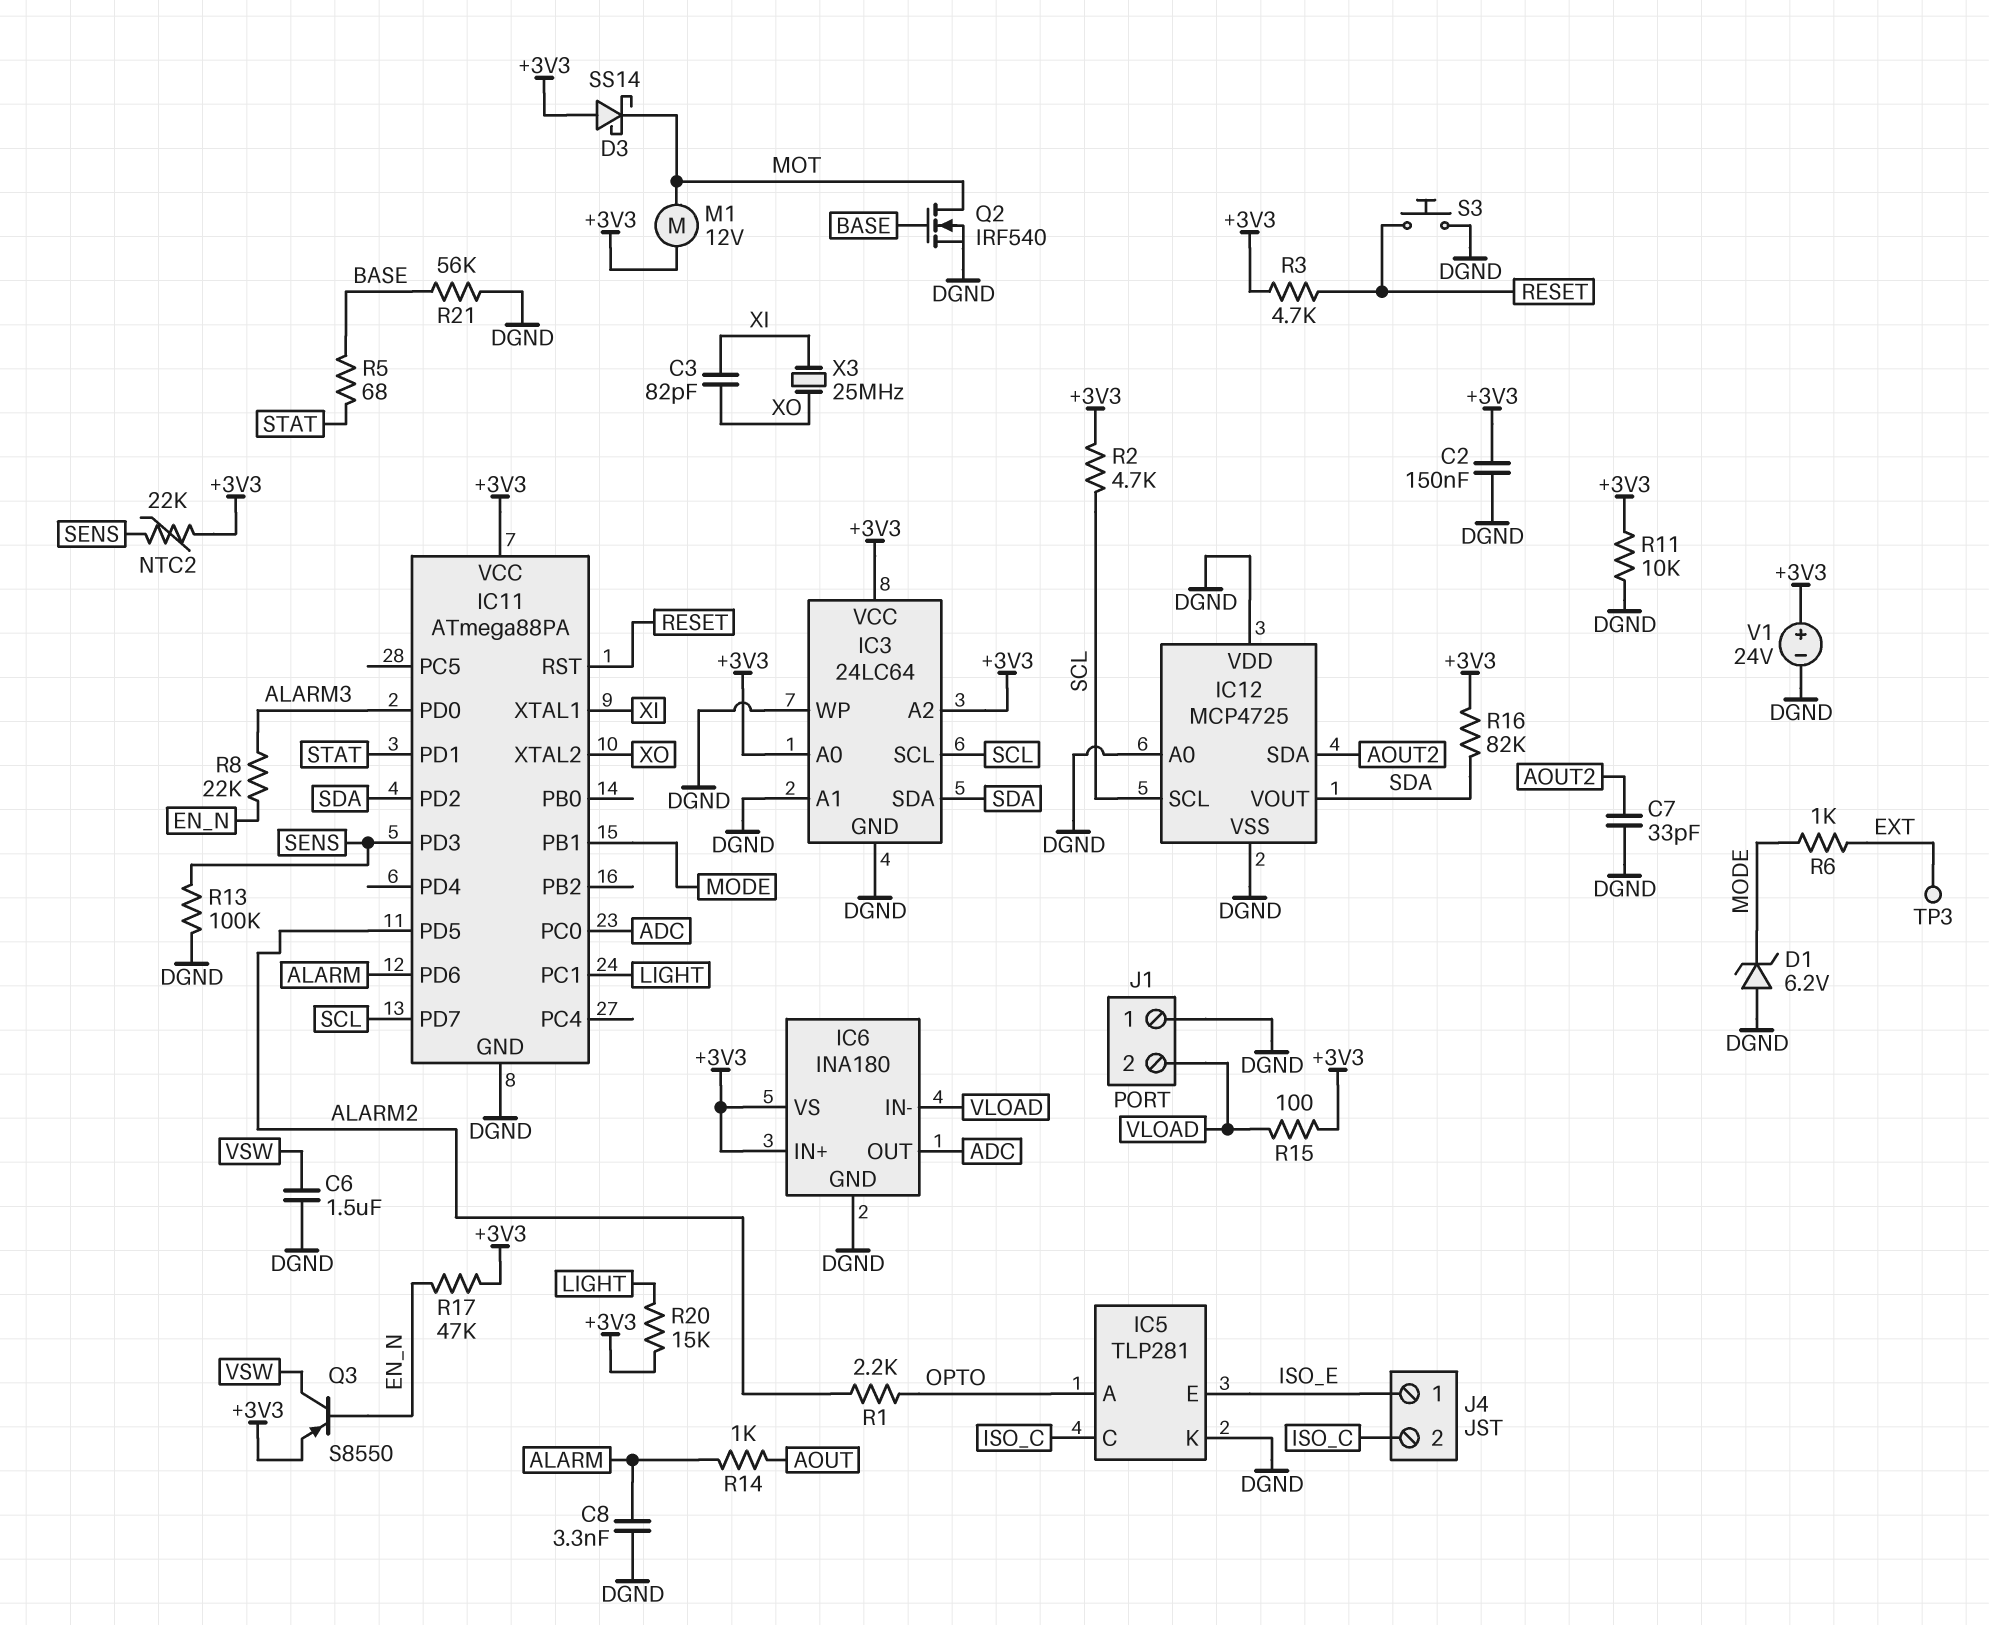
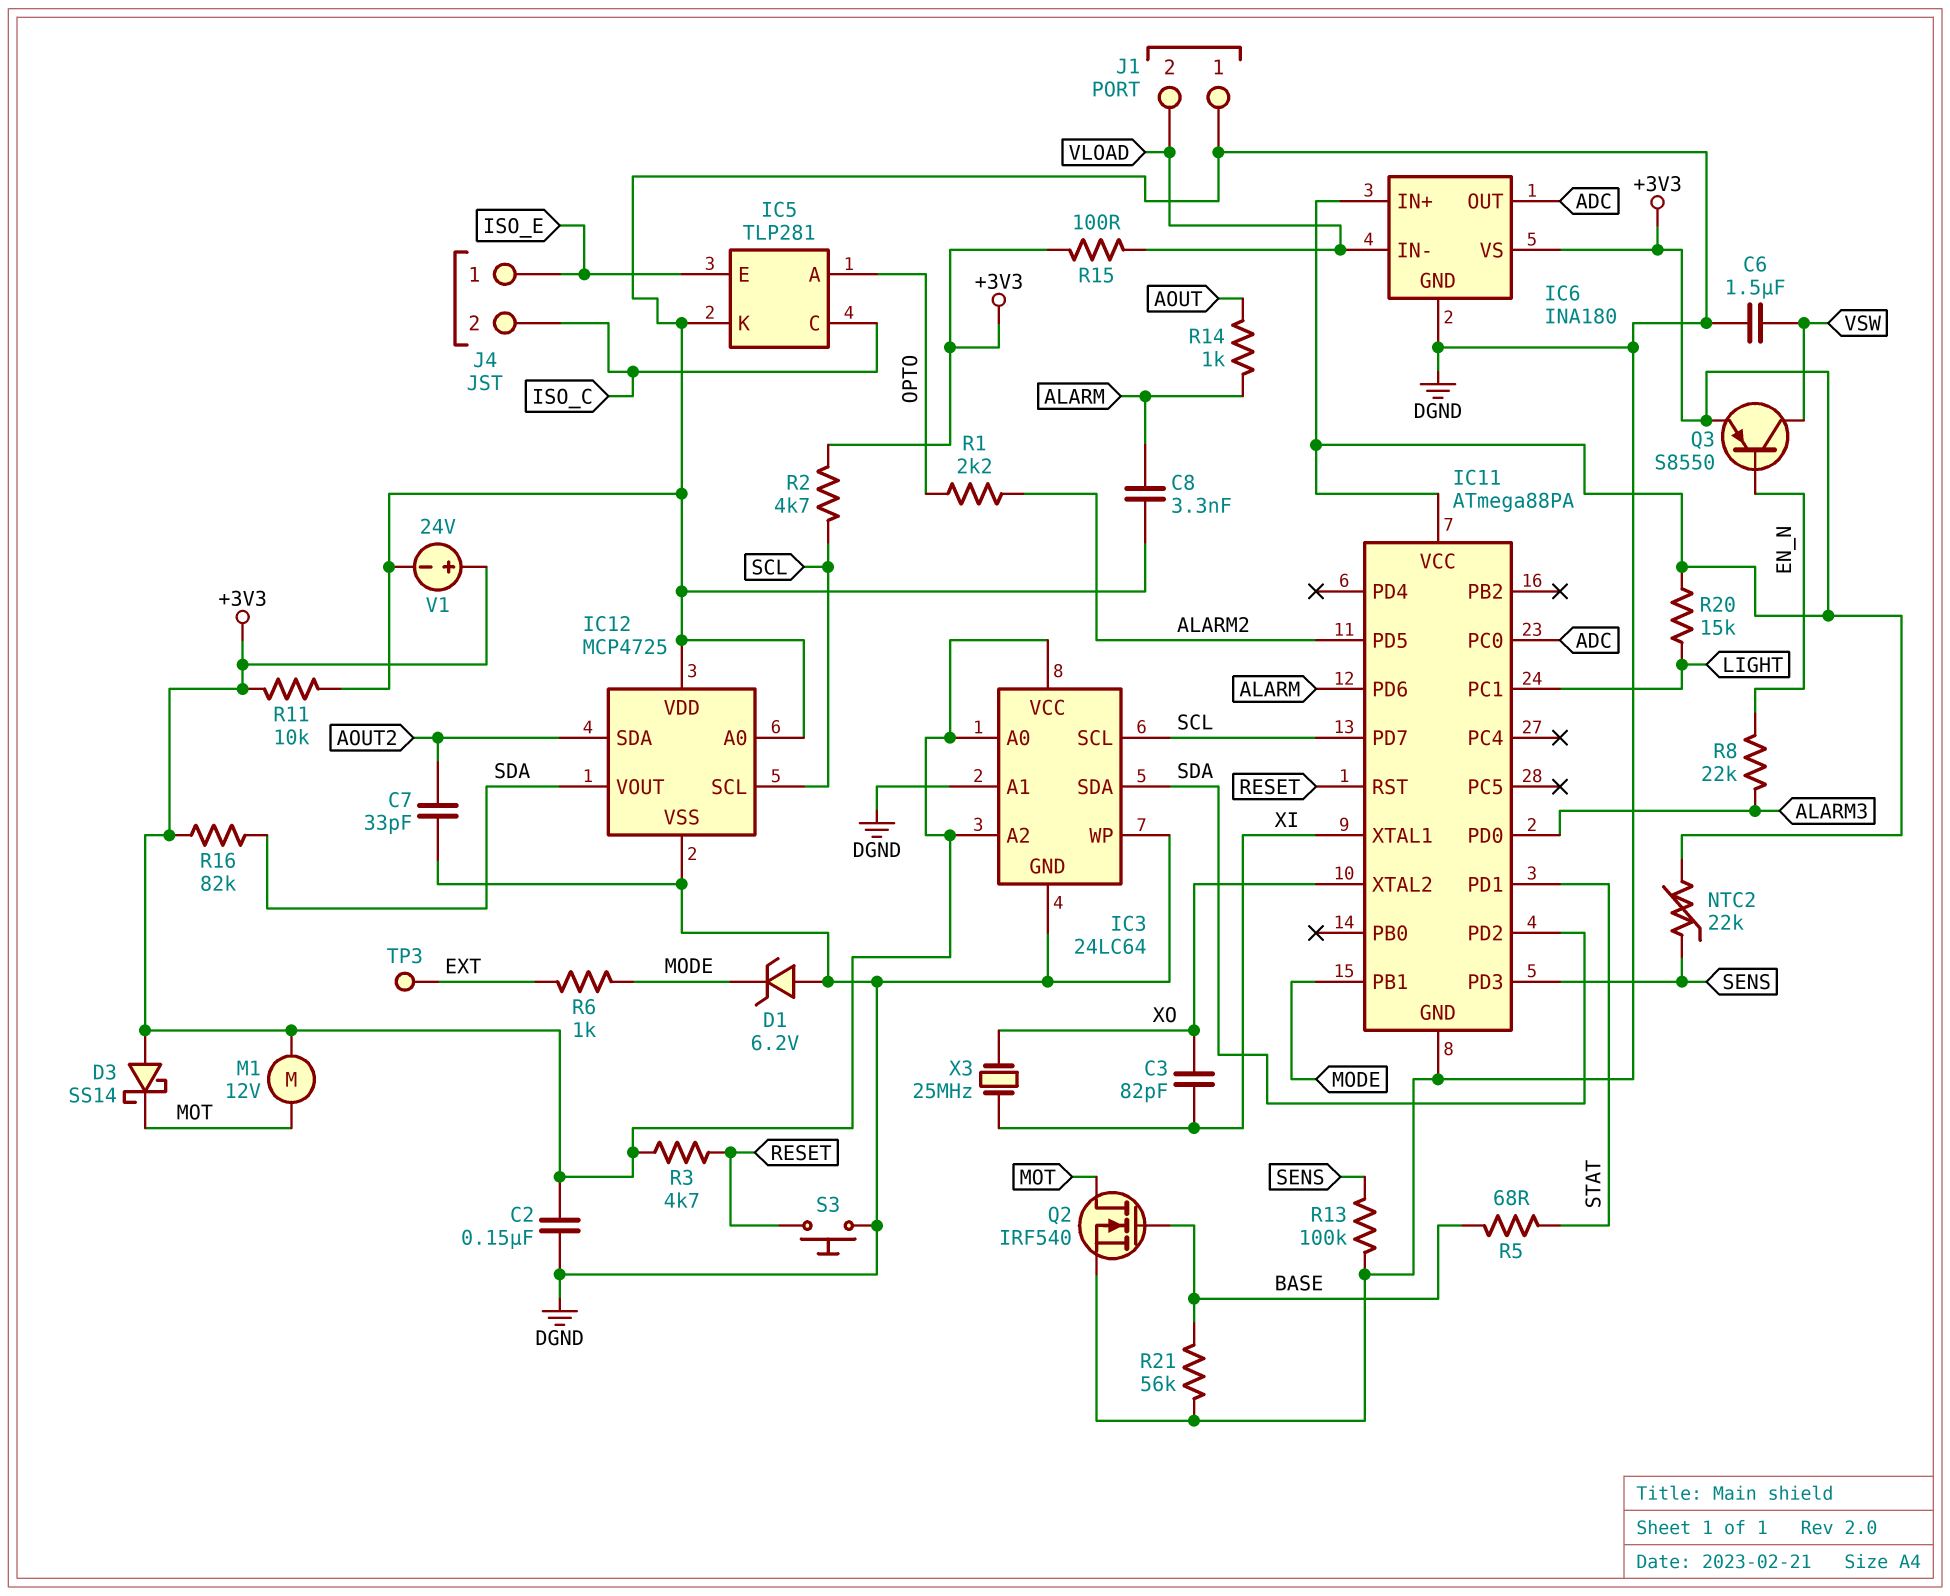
R17: 47k (+3V3, EN_N) -> none

